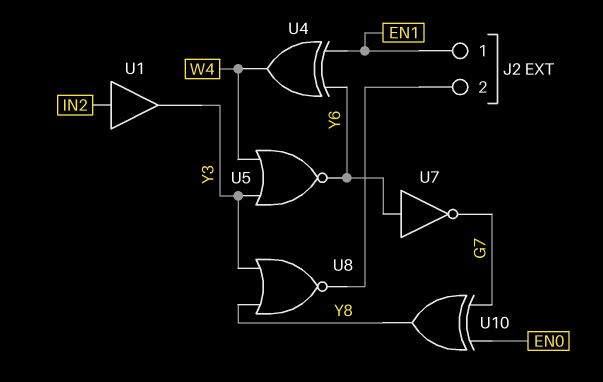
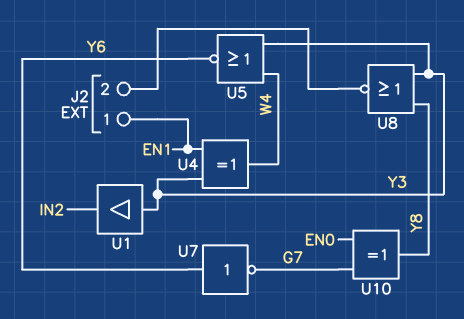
U1: buffer (in IN2, out Y3) -> buffer (in Y3, out IN2)
U4: XOR (in EN1, in Y6, out W4) -> XOR (in EN1, in Y3, out W4)

